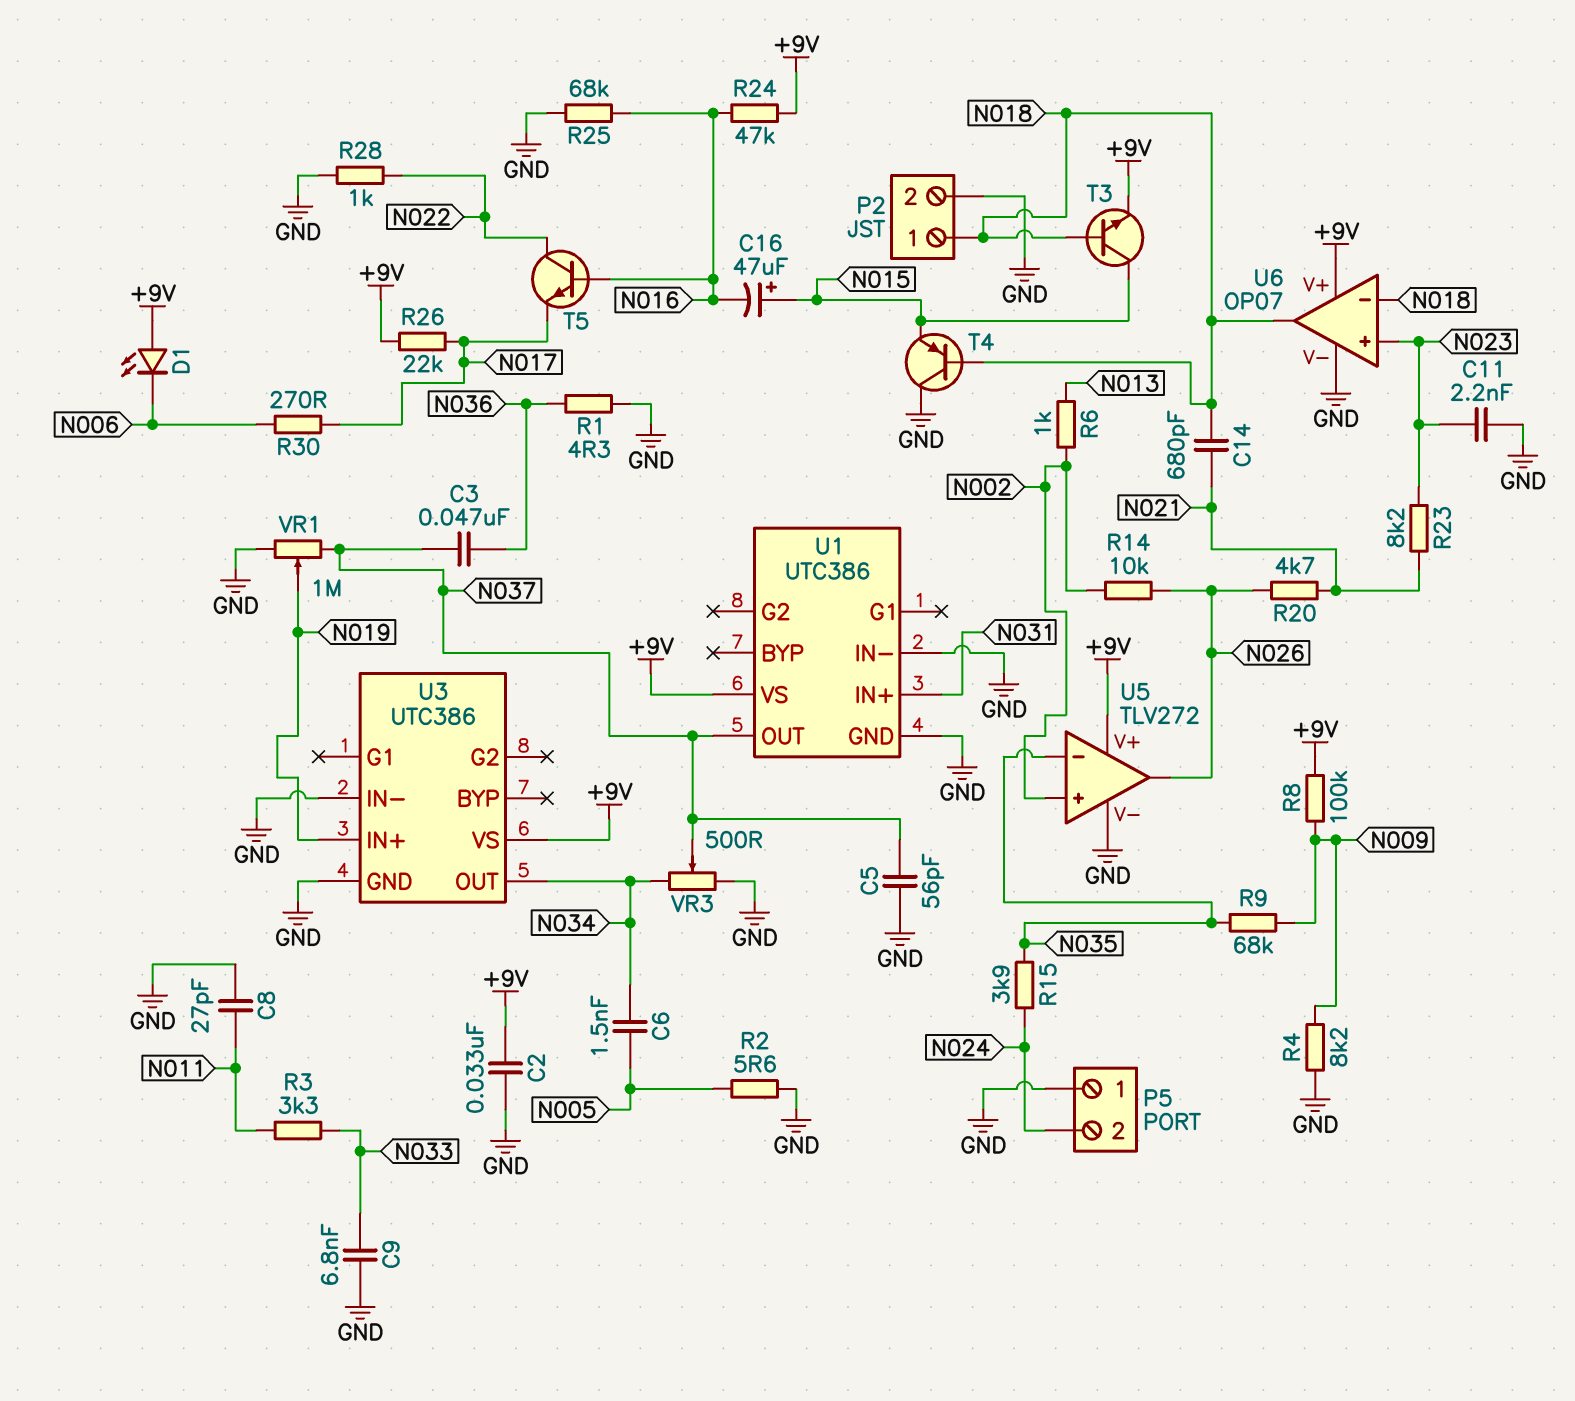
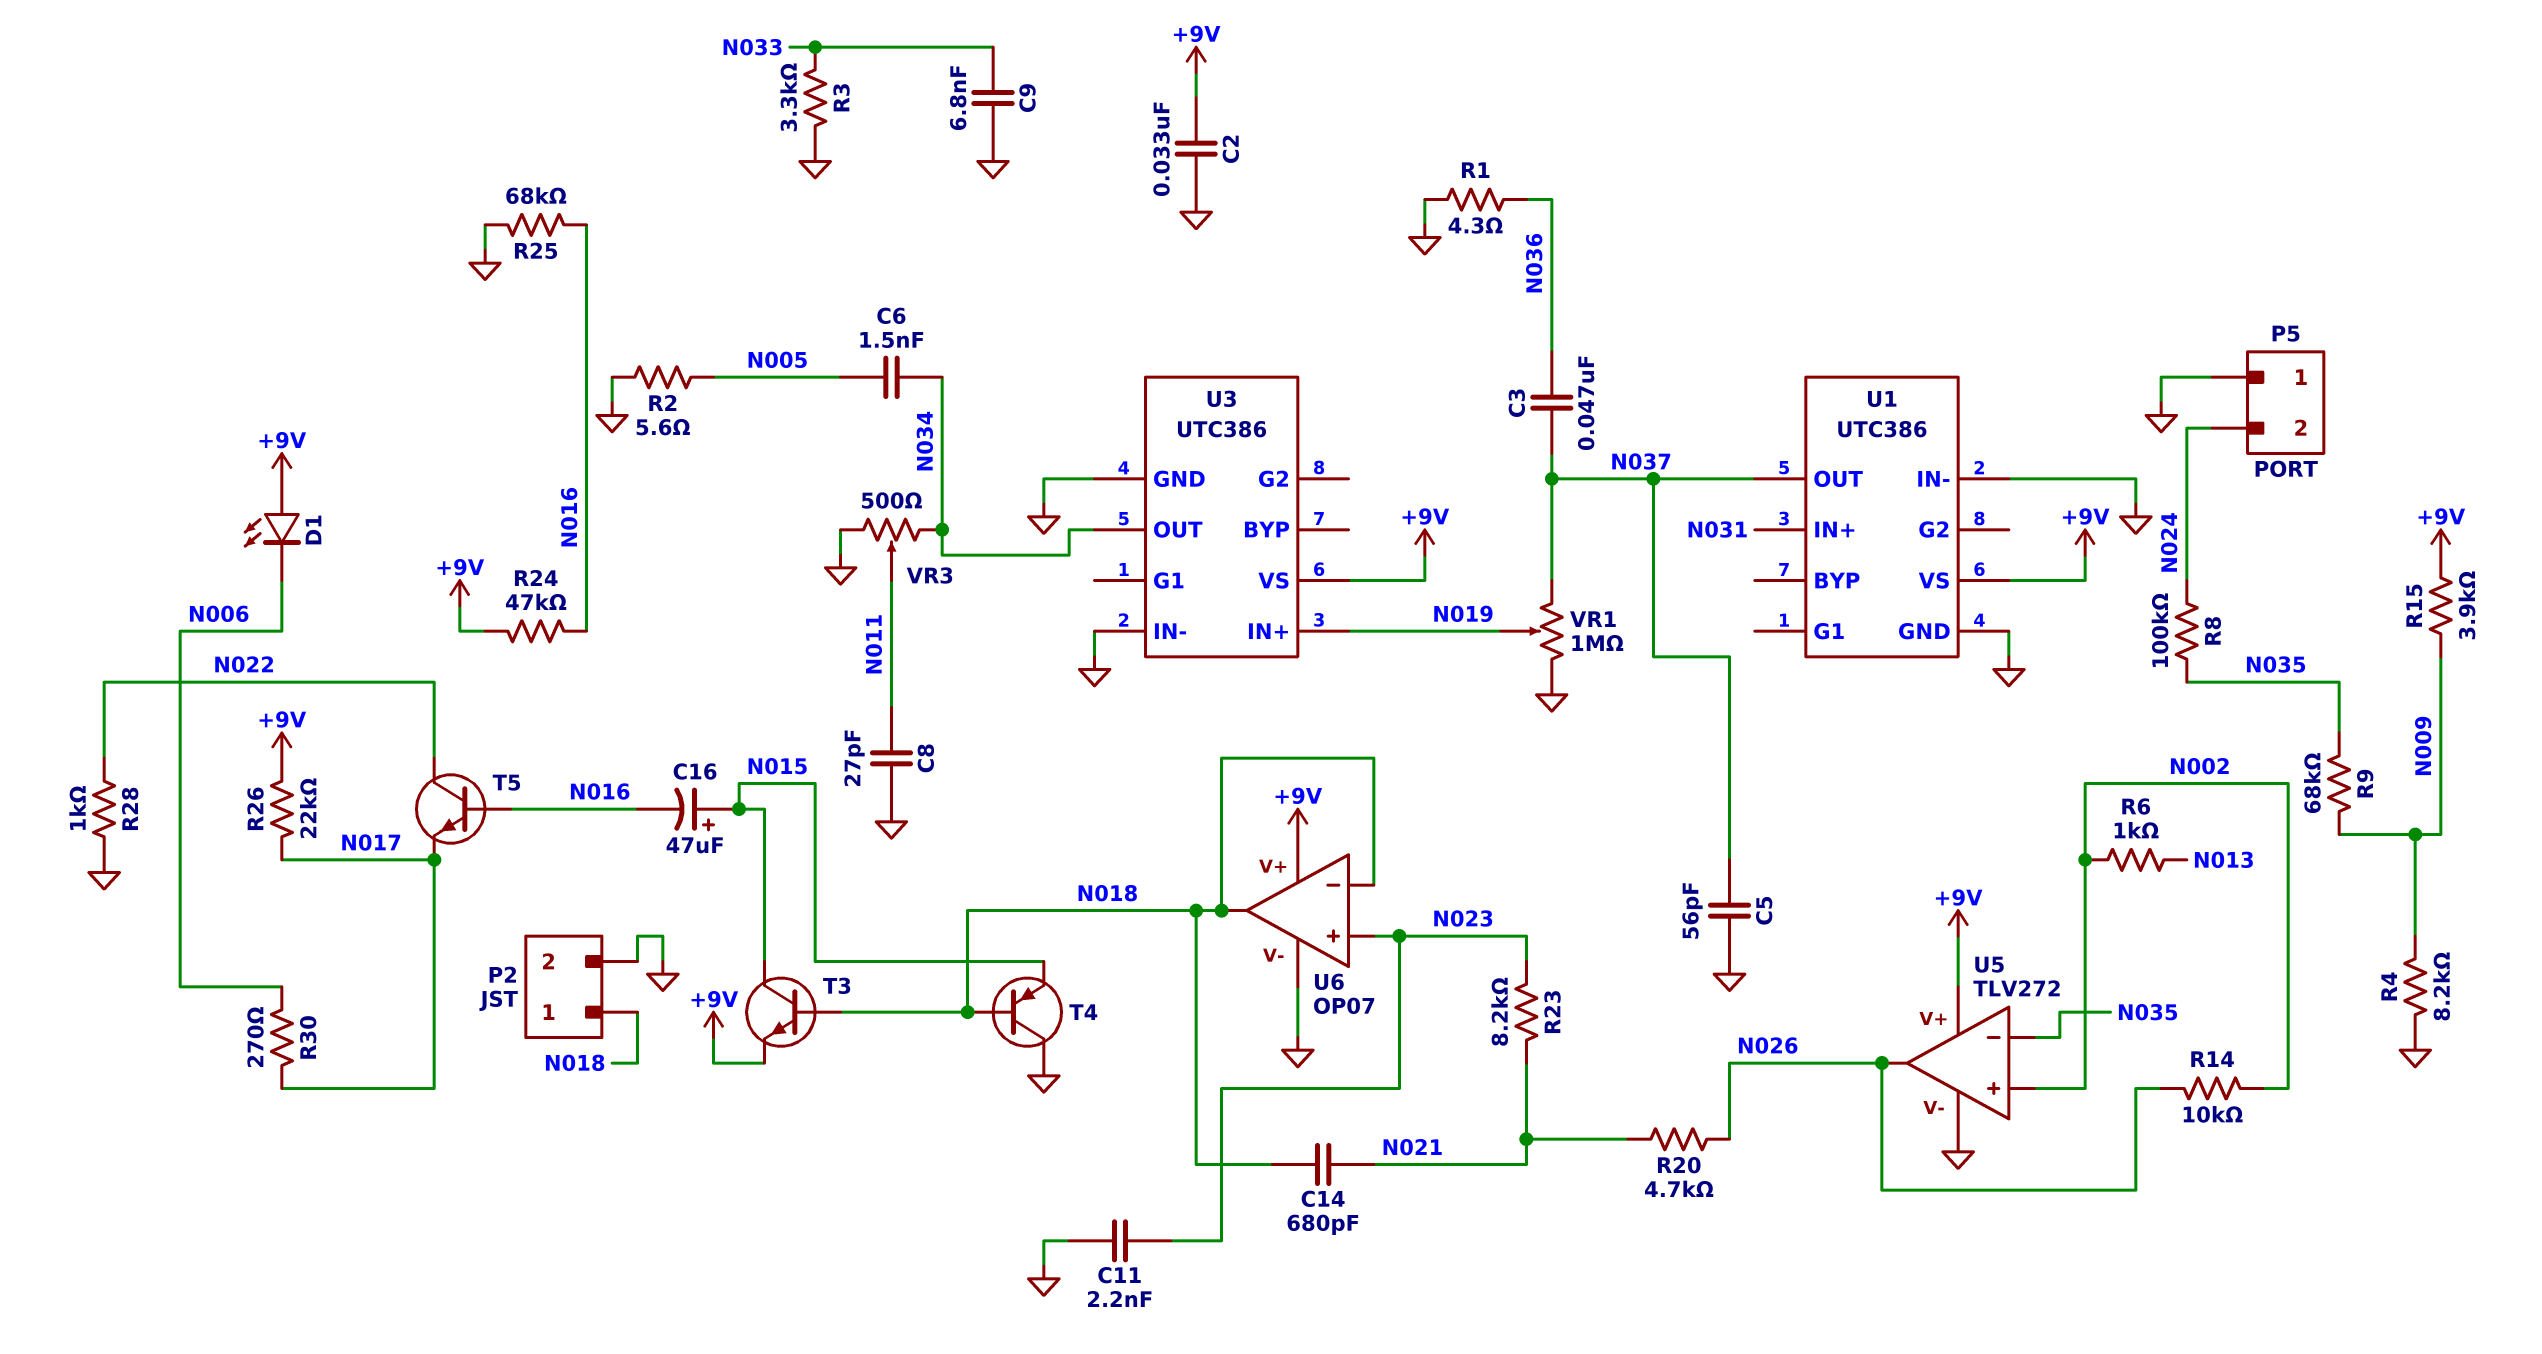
R3: 3.3k (N011, N033) -> 3.3k (GND, N033)
R8: 100k (+9V, N009) -> 100k (N024, N035)
R15: 3.9k (N024, N035) -> 3.9k (+9V, N009)
VR3: 500 (GND, N034, wiper N037) -> 500 (GND, N034, wiper N011)

